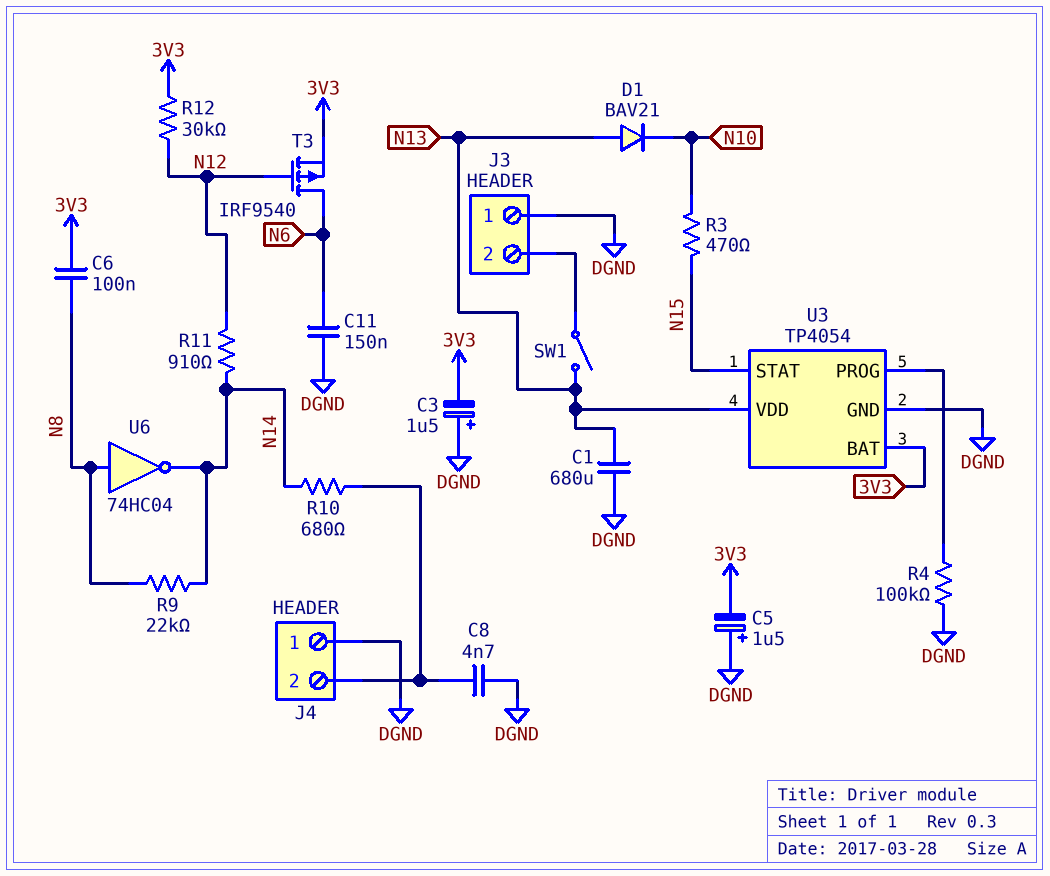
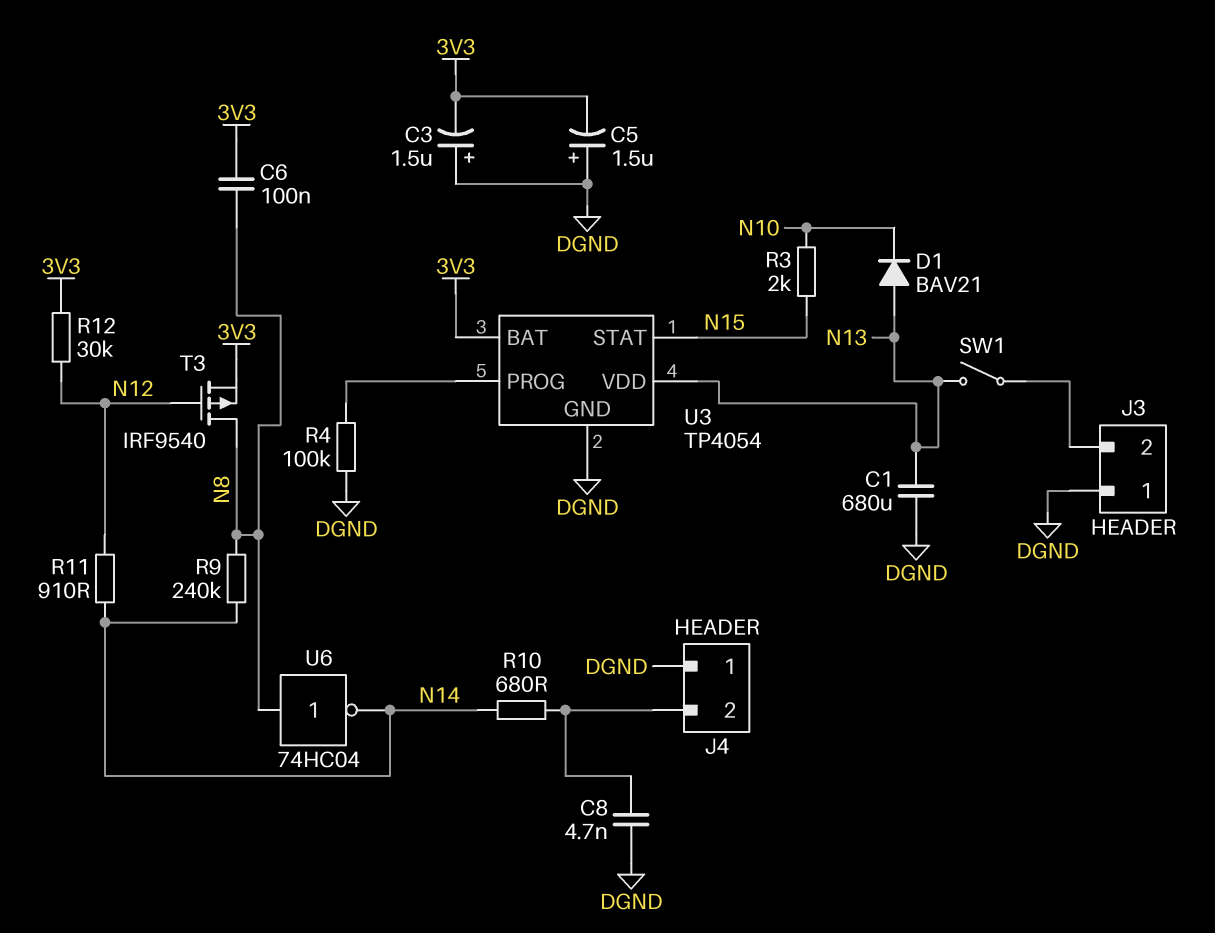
C11: 150nF (DGND, N6) -> none
R3: 470 (N10, N15) -> 2k (N10, N15)
R9: 22k (N8, N14) -> 240k (N8, N14)
T3: PMOS IRF9540 (G N12, D N6, S 3V3) -> PMOS IRF9540 (G N12, D N8, S 3V3)

